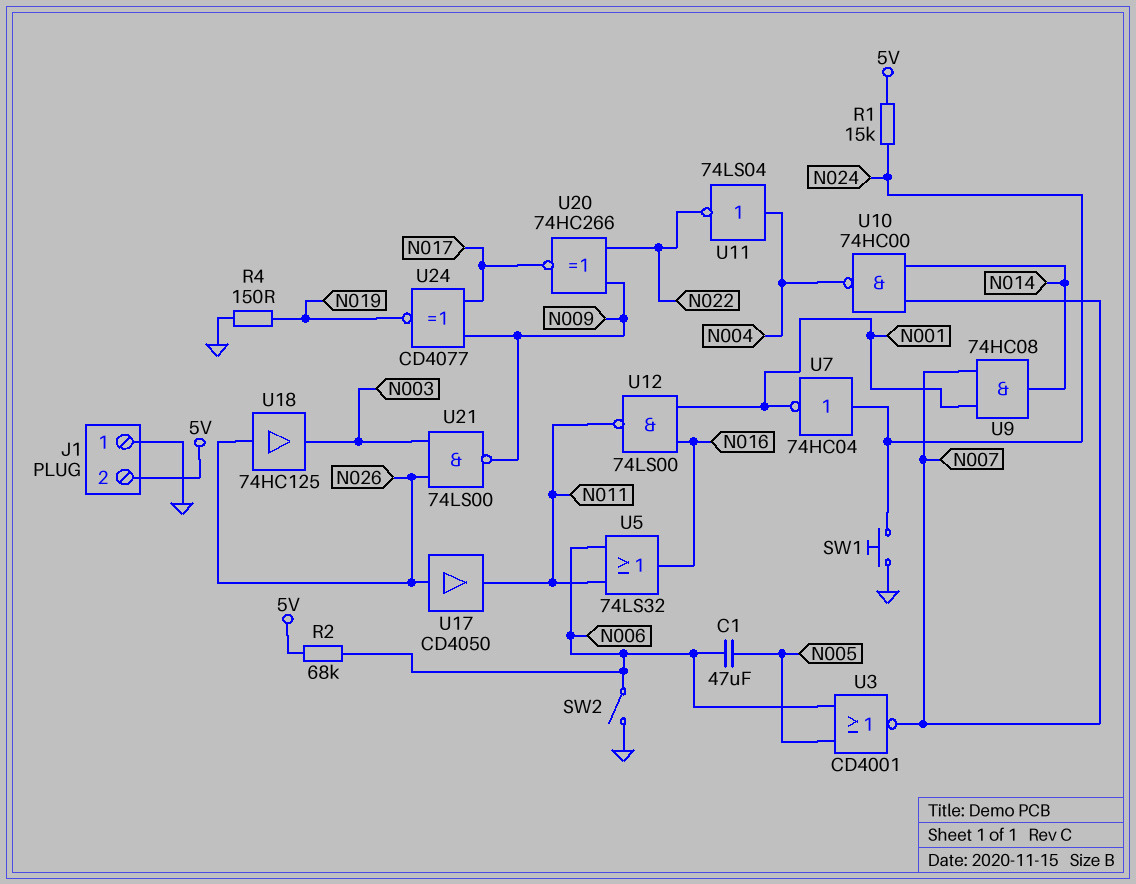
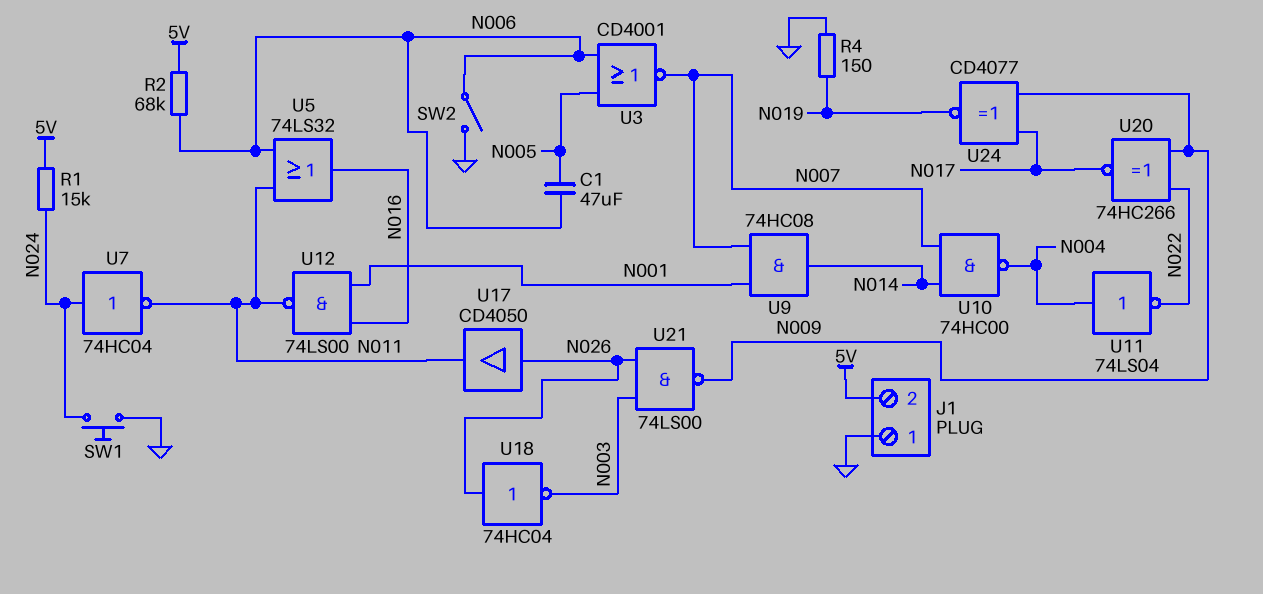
U7: NOT 74HC04 (in N024, out N001) -> NOT 74HC04 (in N024, out N011)
U18: buffer 74HC125 (in N026, out N003) -> NOT 74HC04 (in N026, out N003)

